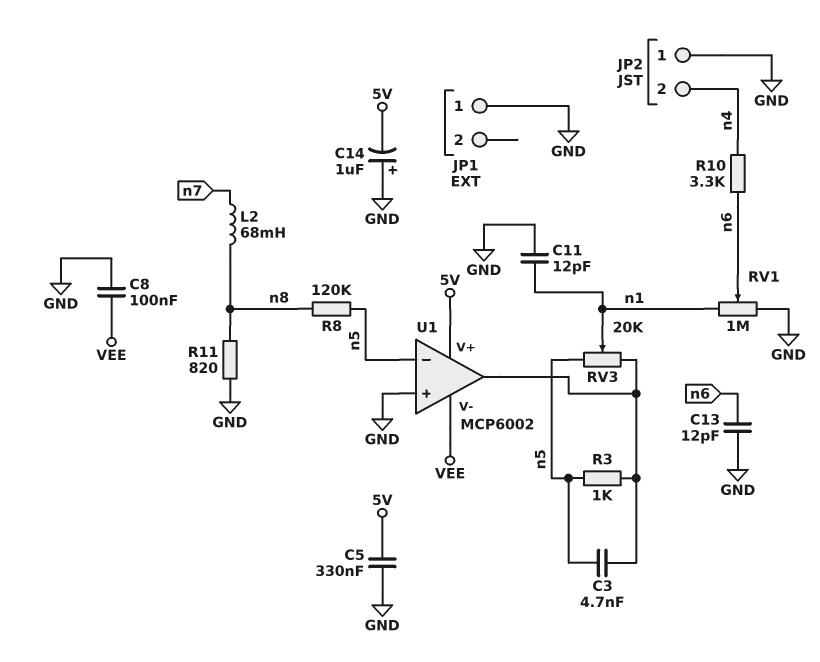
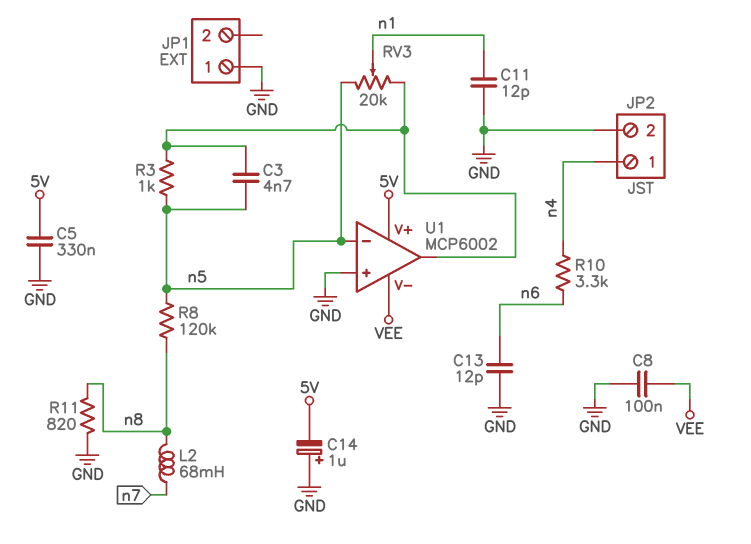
JP2 pin 1: GND -> n4
JP2 pin 2: n4 -> GND
RV1: 1M (GND, n1, wiper n6) -> none

